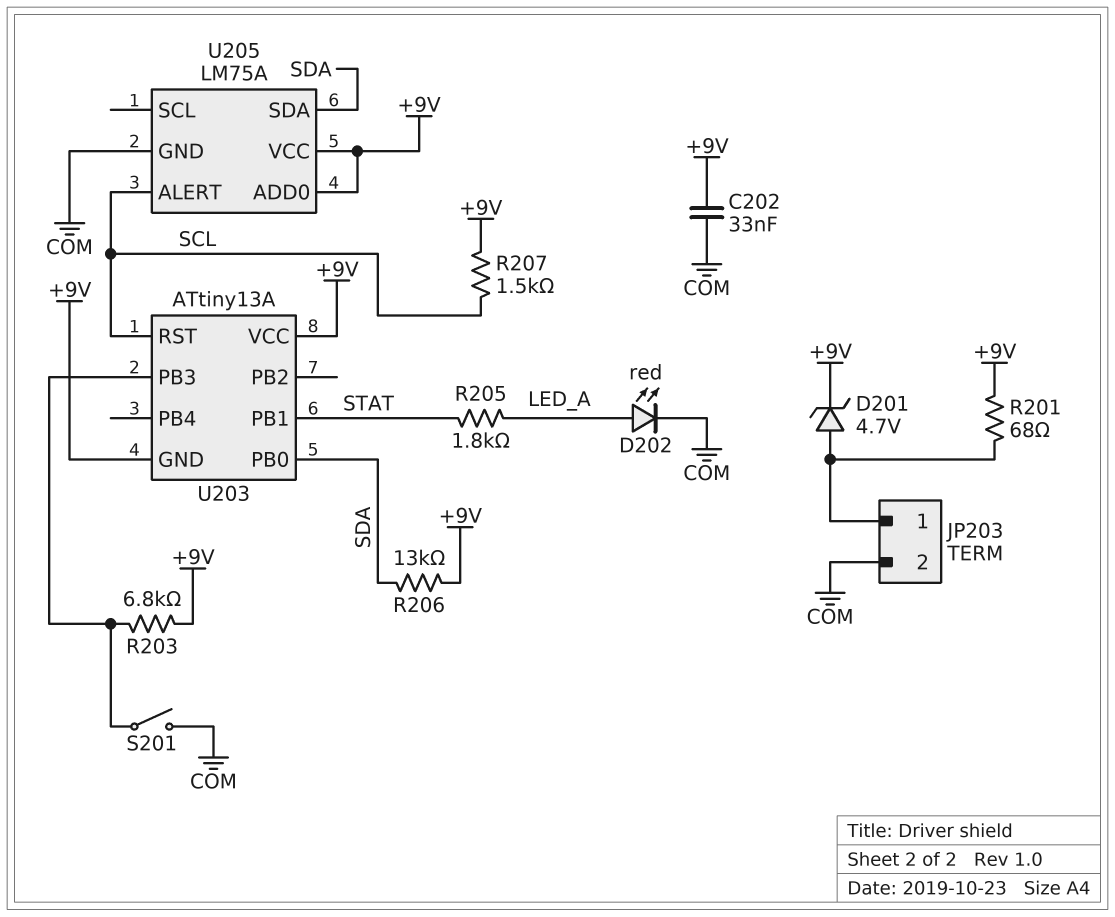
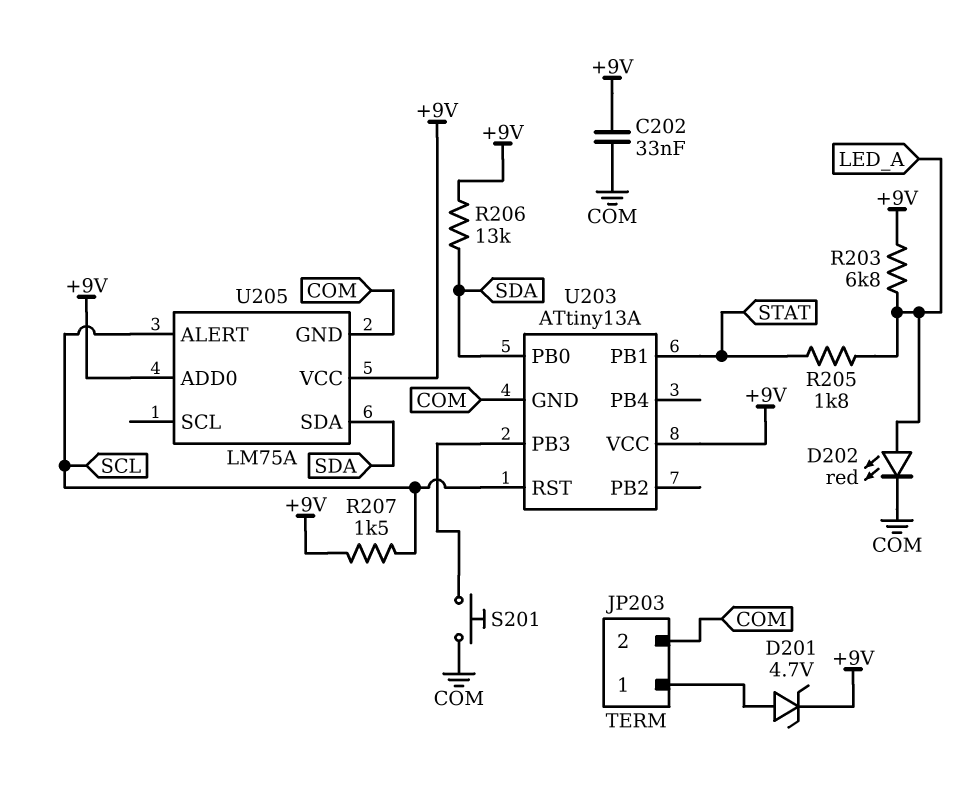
R201: 68 (+9V, JP203/1) -> none
R203: 6.8k (+9V, U203/PB3) -> 6.8k (+9V, LED_A)
S201: switch (COM, U203/PB3) -> button (COM, U203/PB3)
U203 pin GND: +9V -> COM

